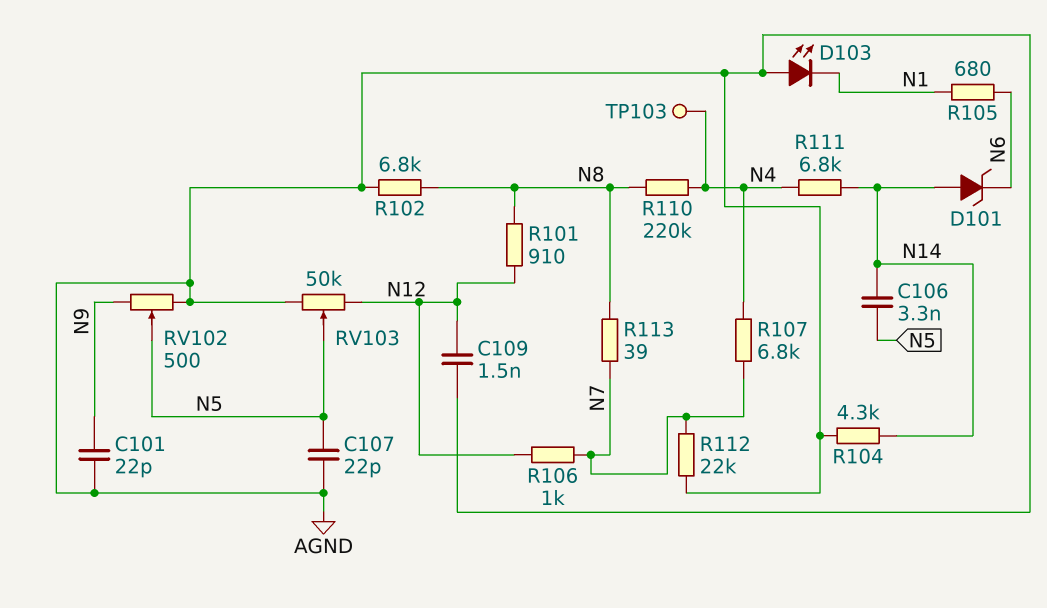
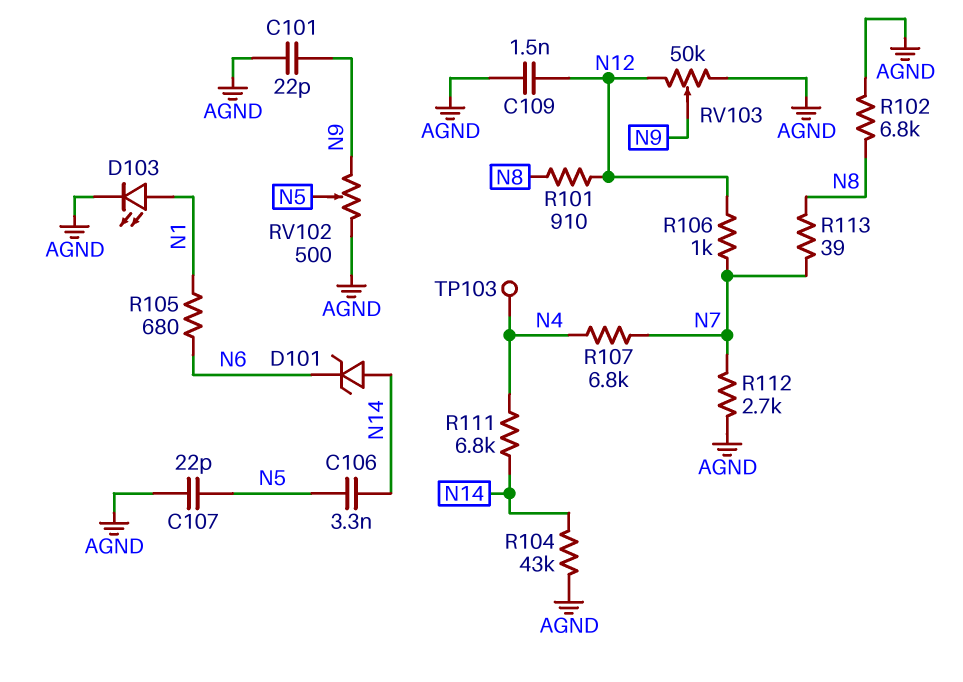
D103: LED (A AGND, K N1) -> LED (A N1, K AGND)
R104: 4.3k (AGND, N14) -> 43k (AGND, N14)
R110: 220k (N4, N8) -> none
R112: 22k (AGND, N7) -> 2.7k (AGND, N7)
RV103: 50k (AGND, N12, wiper N5) -> 50k (AGND, N12, wiper N9)

